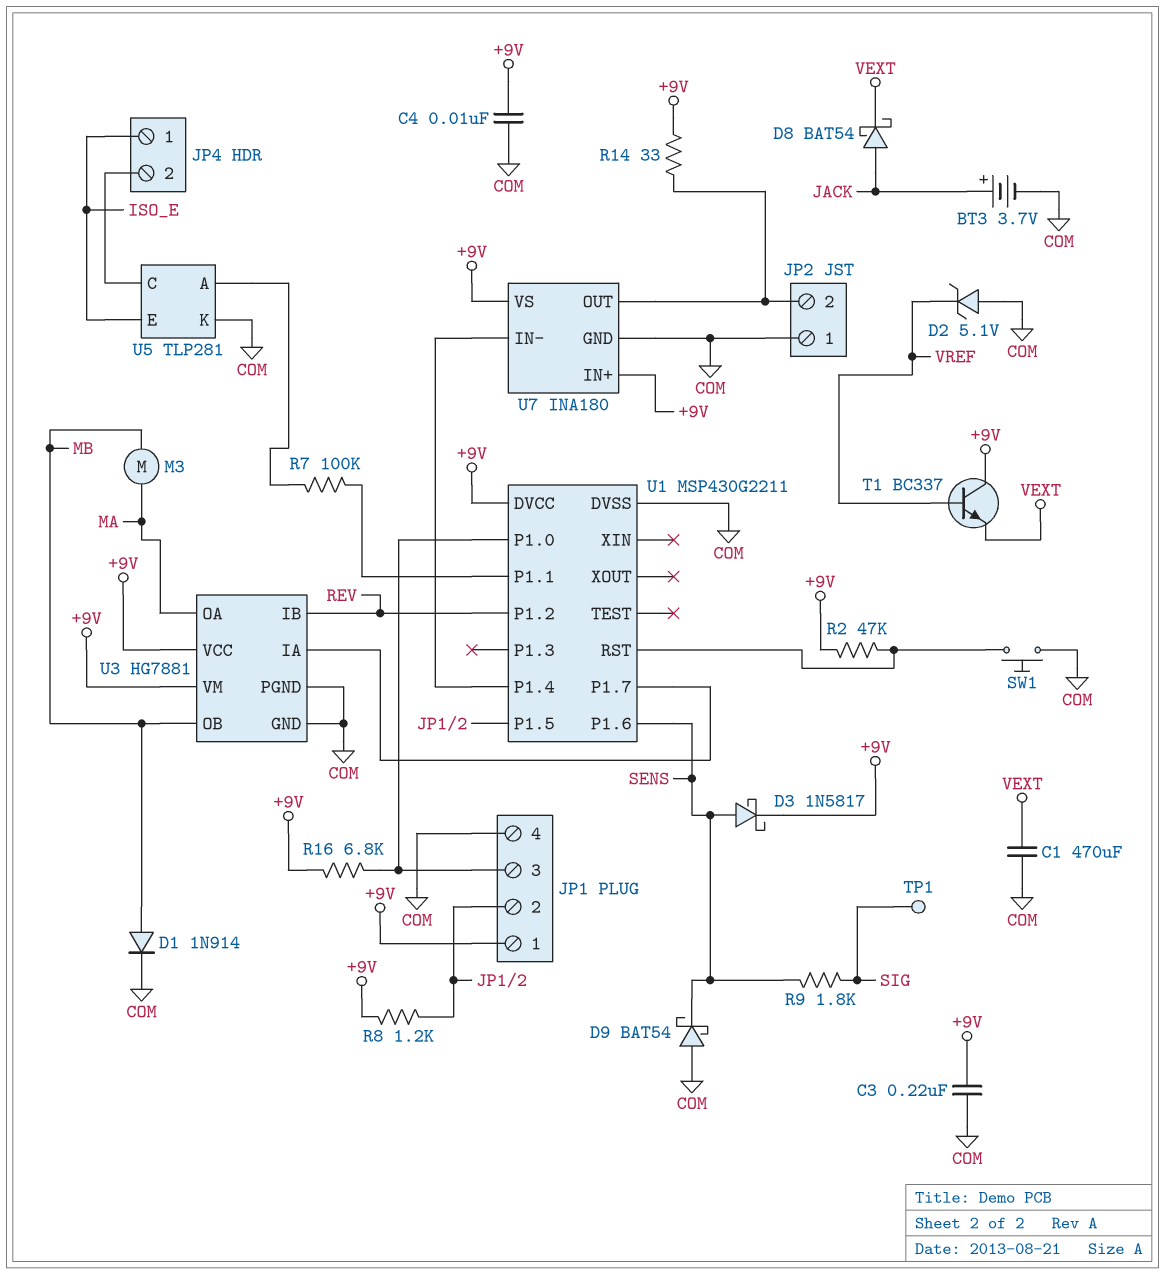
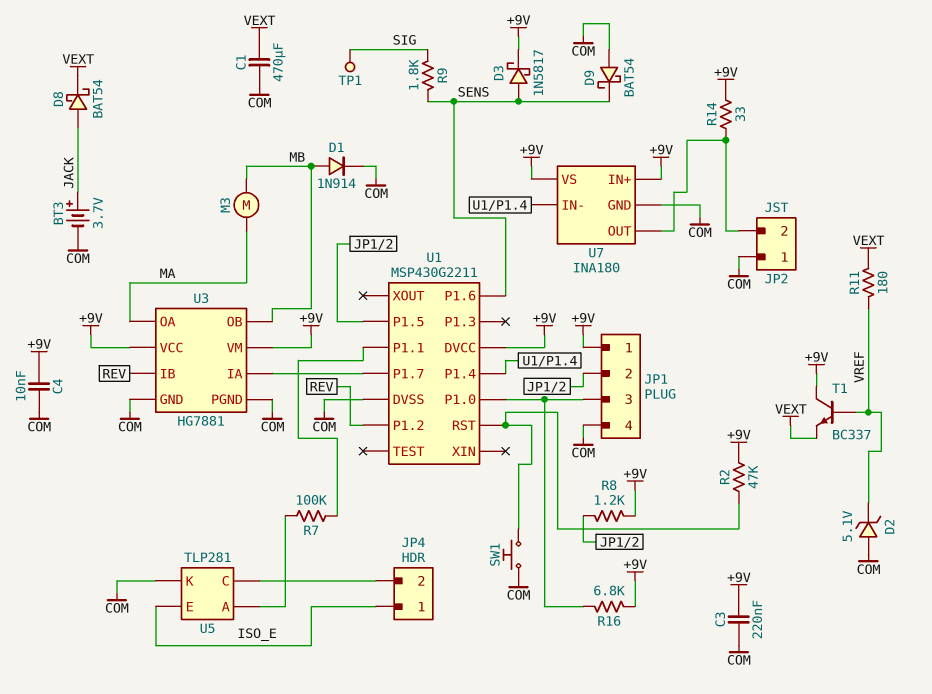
R11: none -> 180 (VEXT, VREF)

